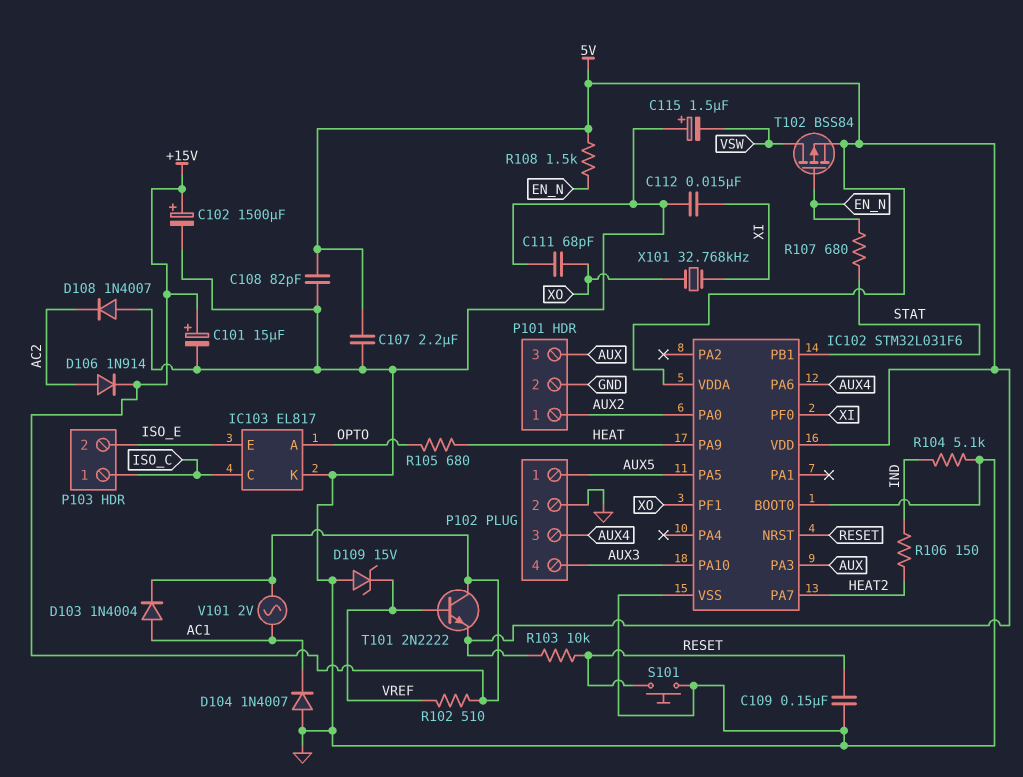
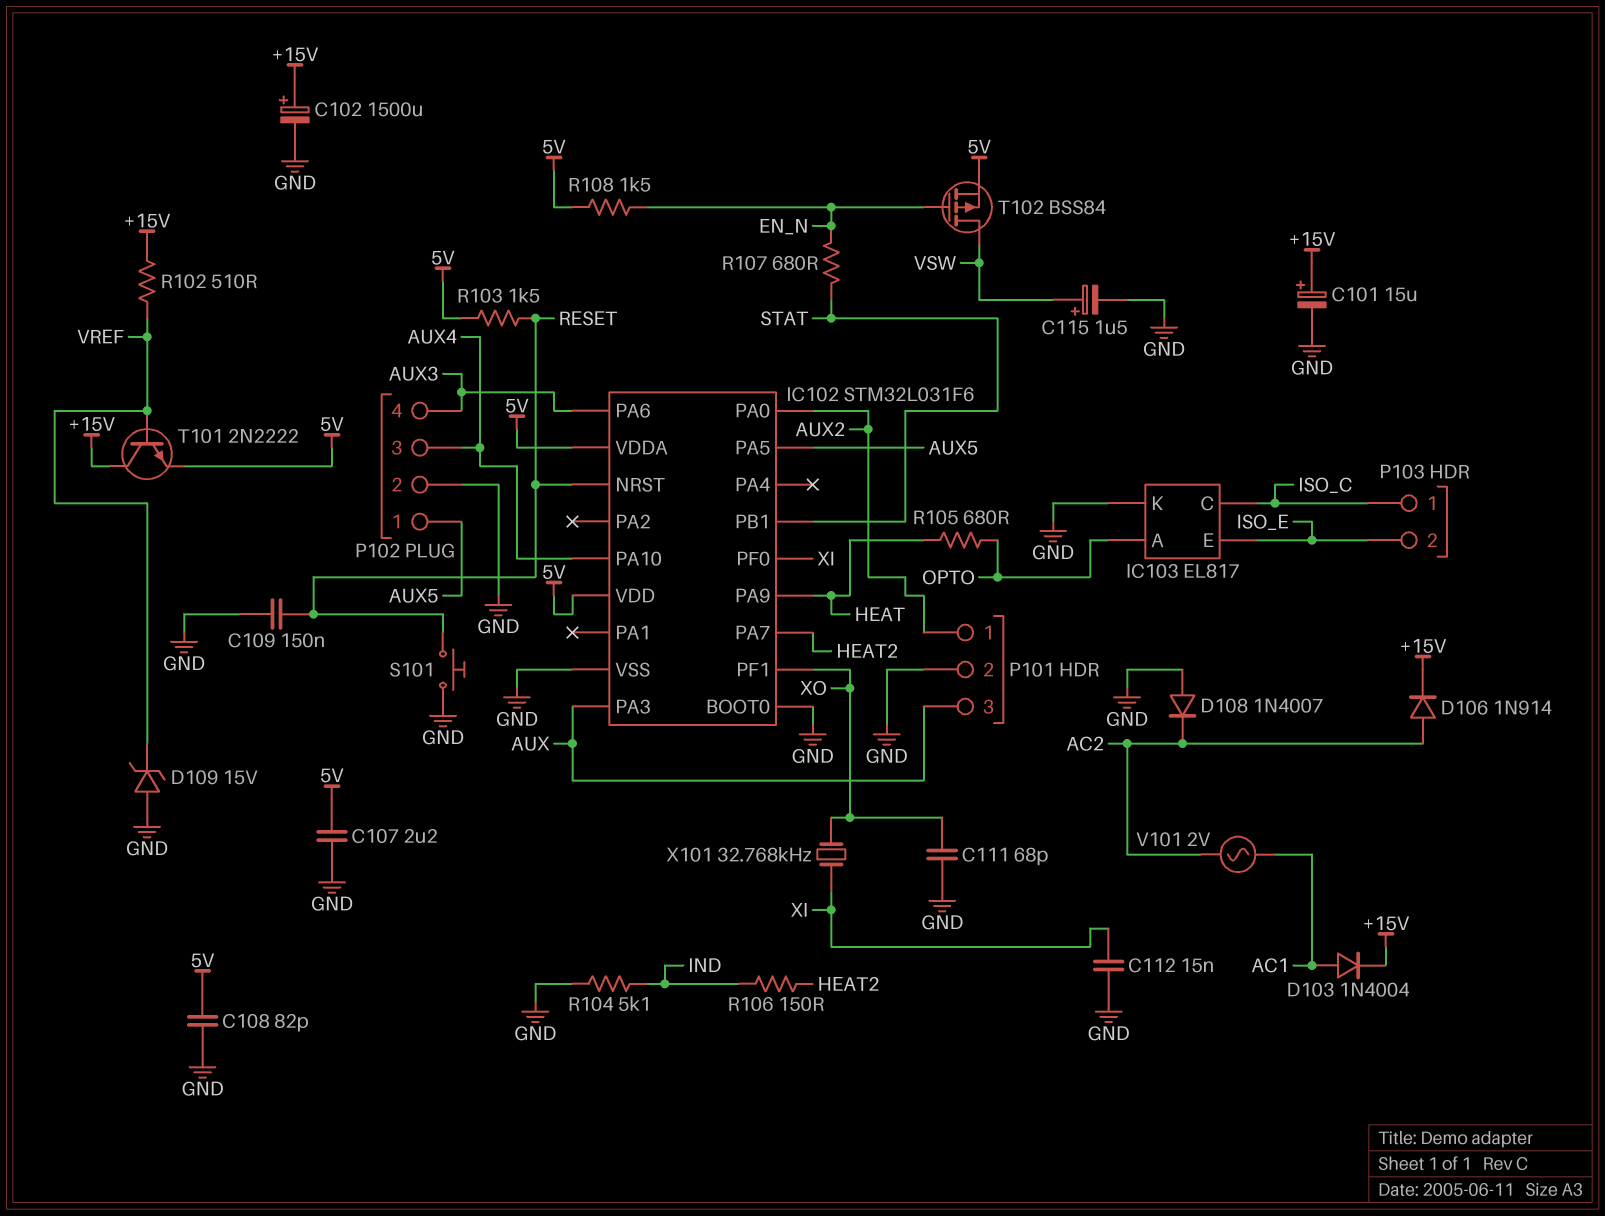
C115: 1.5uF (plus GND, minus VSW) -> 1.5uF (plus VSW, minus GND)
D104: diode 1N4007 (A GND, K AC1) -> none
IC102 pin PA6: AUX4 -> AUX3
IC102 pin PA10: AUX3 -> AUX4
R103: 10k (5V, RESET) -> 1.5k (5V, RESET)
V101: AC 2V (+15V, AC1) -> AC 2V (AC1, AC2)

